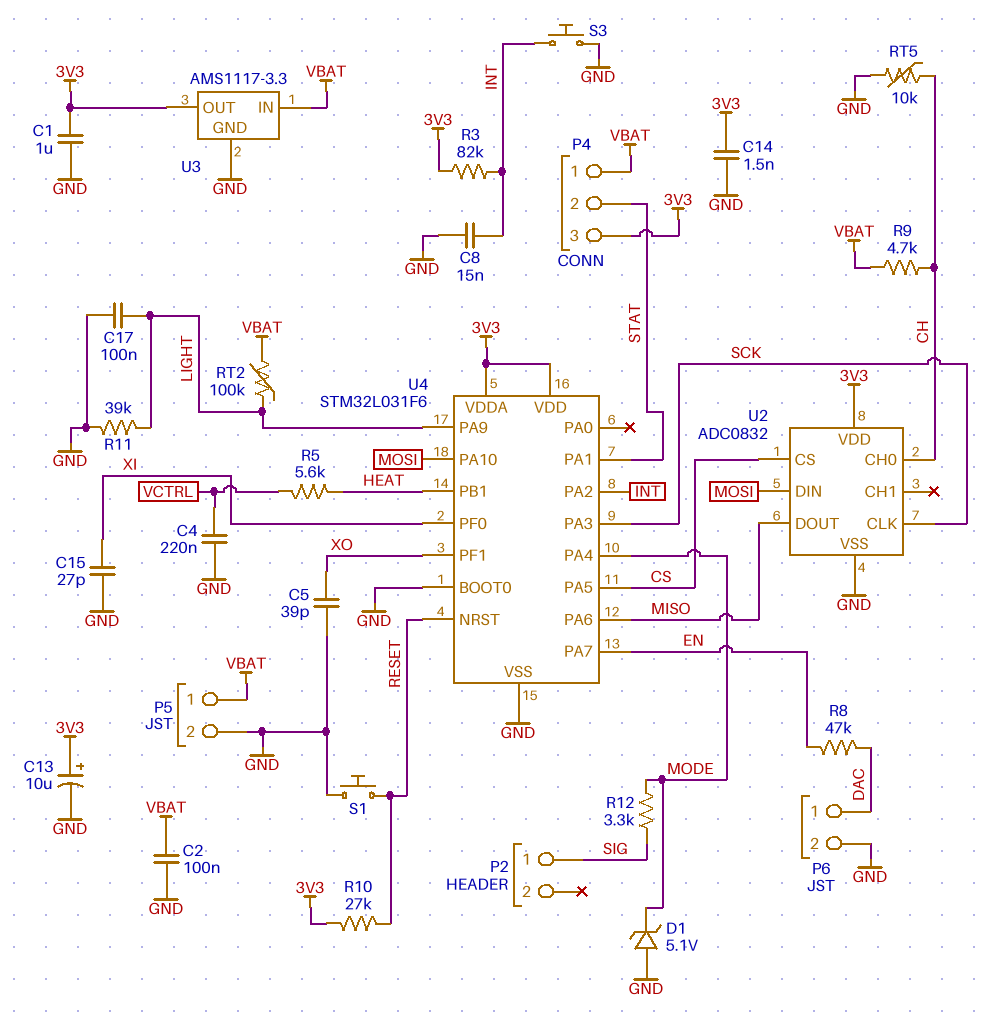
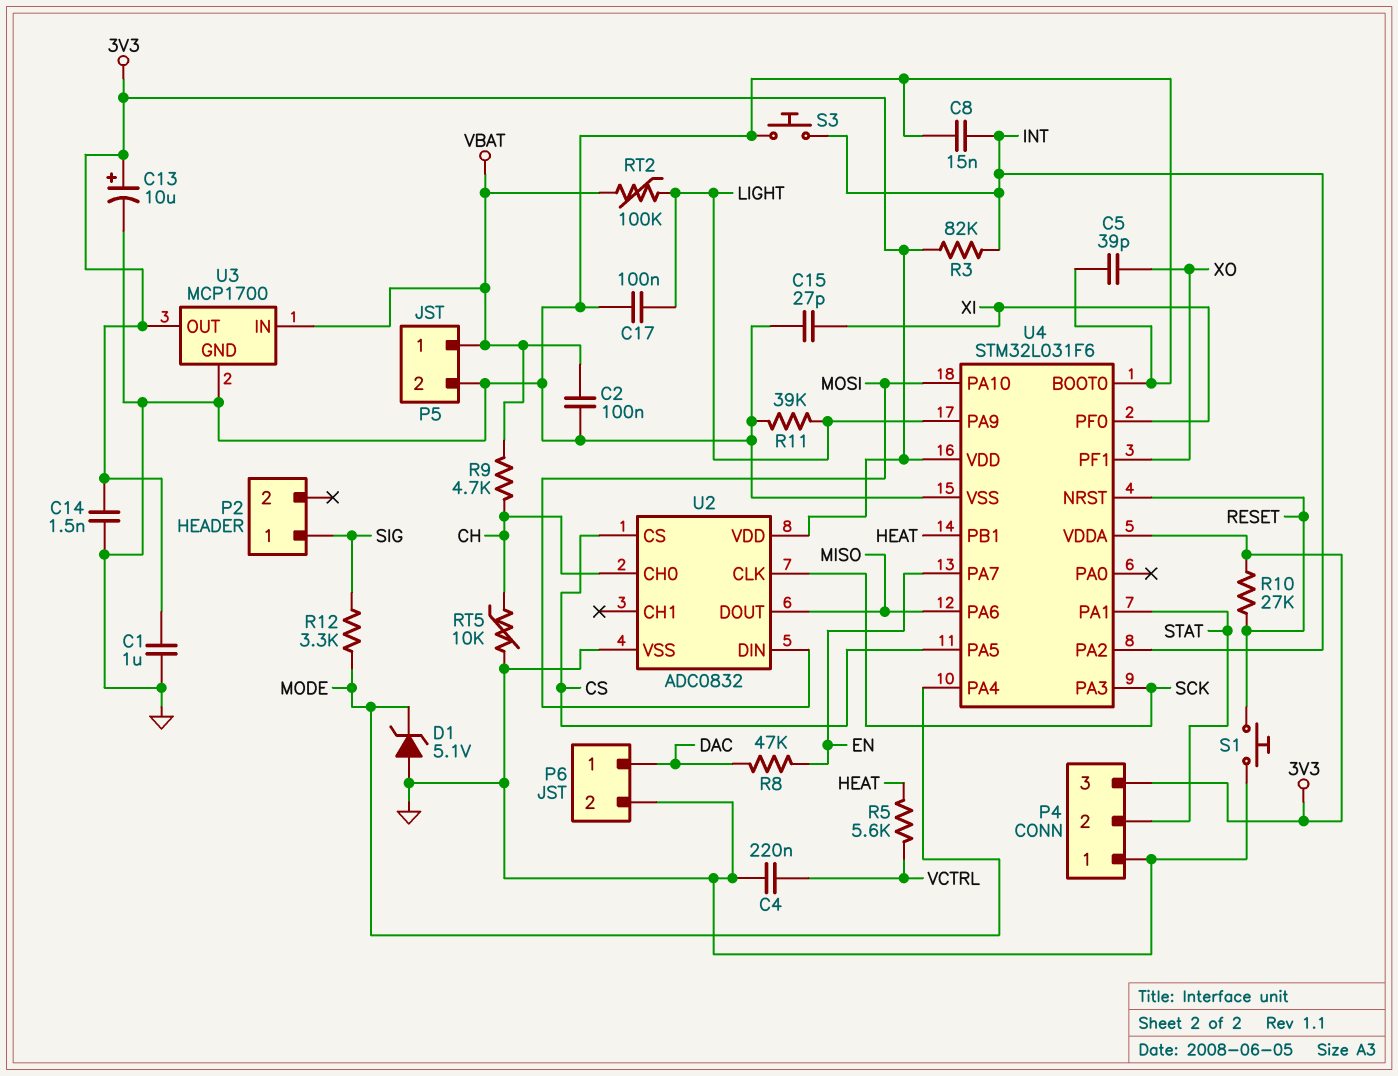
P4 pin 1: VBAT -> GND
U3: AMS1117-3.3 -> MCP1700

